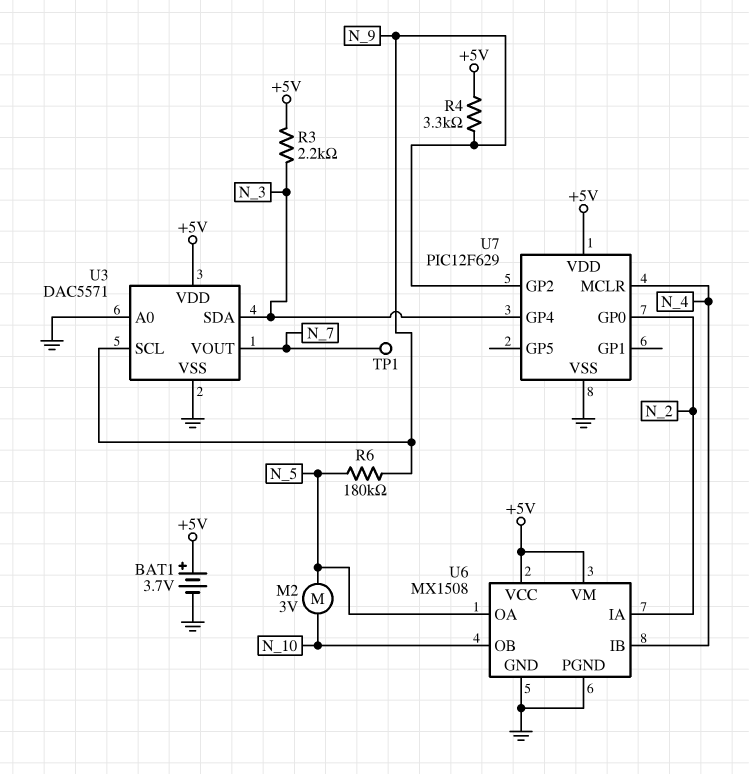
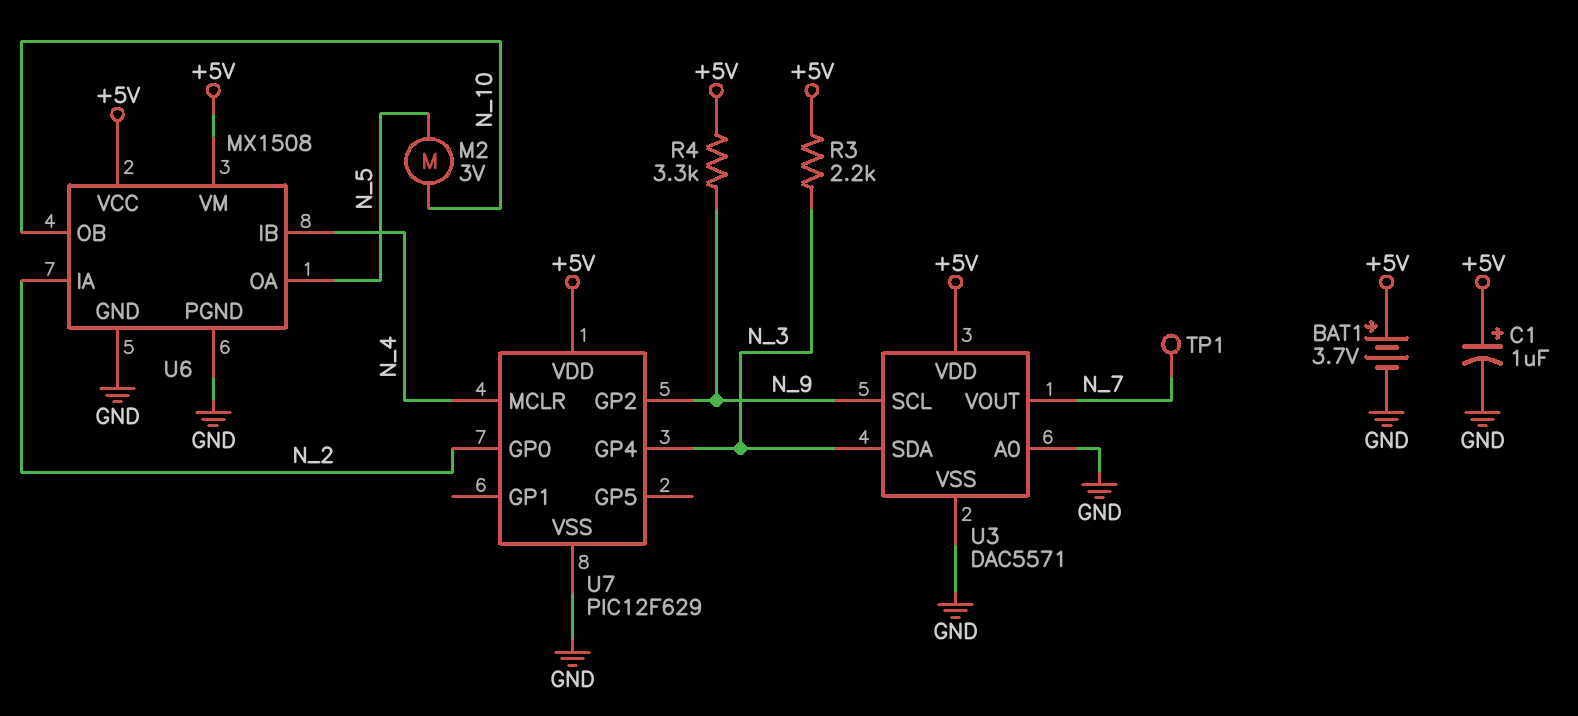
C1: none -> 1uF (plus +5V, minus GND)
R6: 180k (N_5, N_9) -> none

